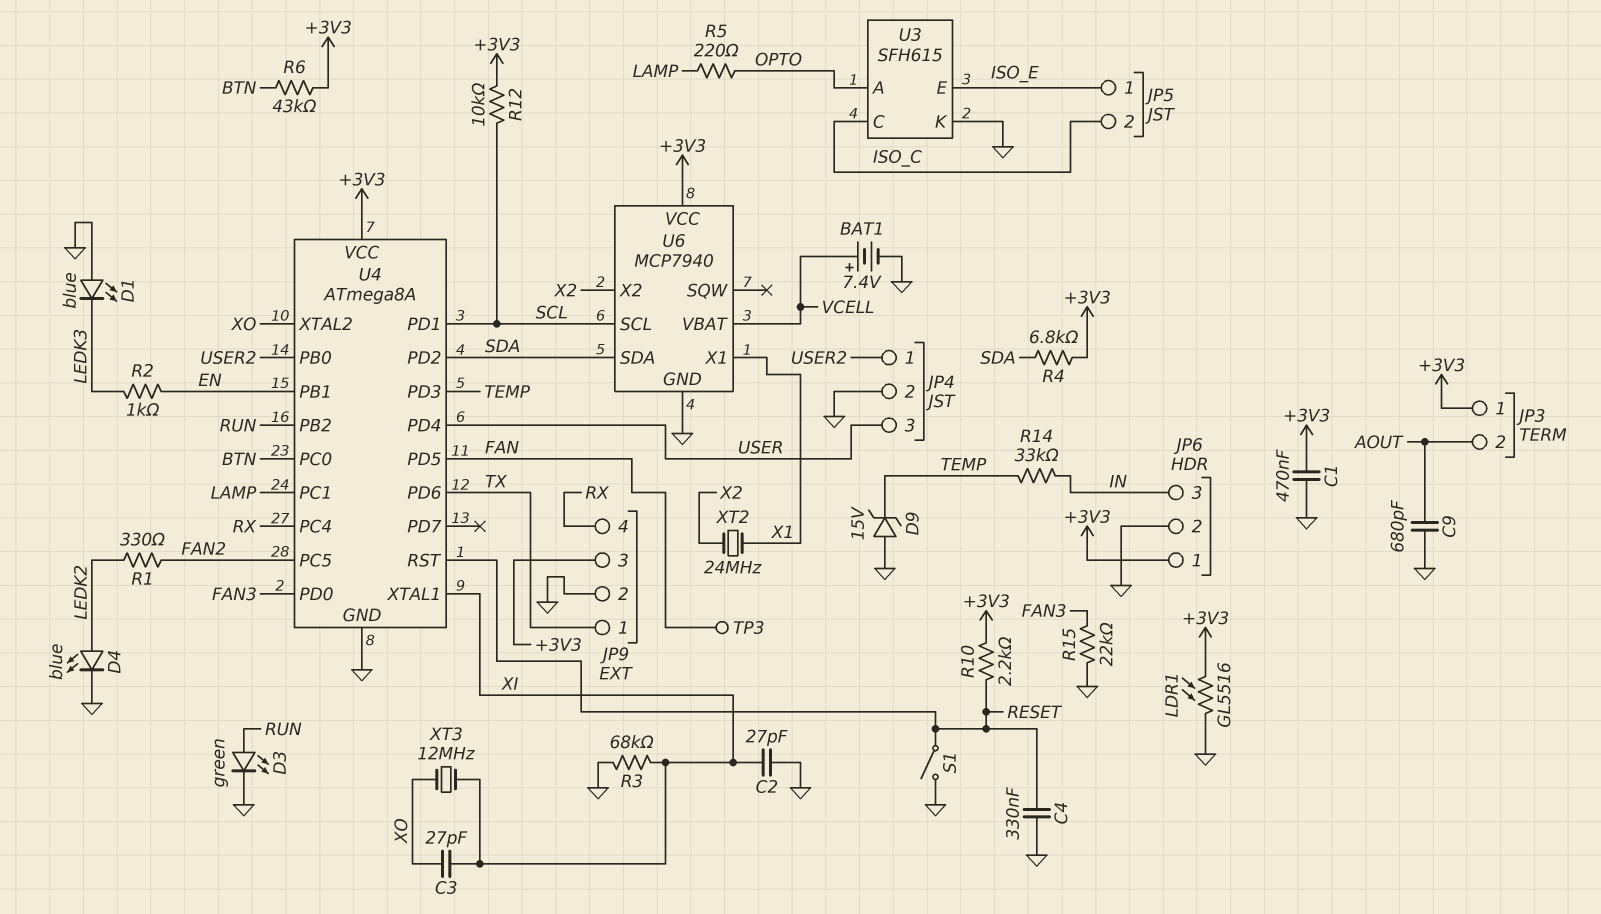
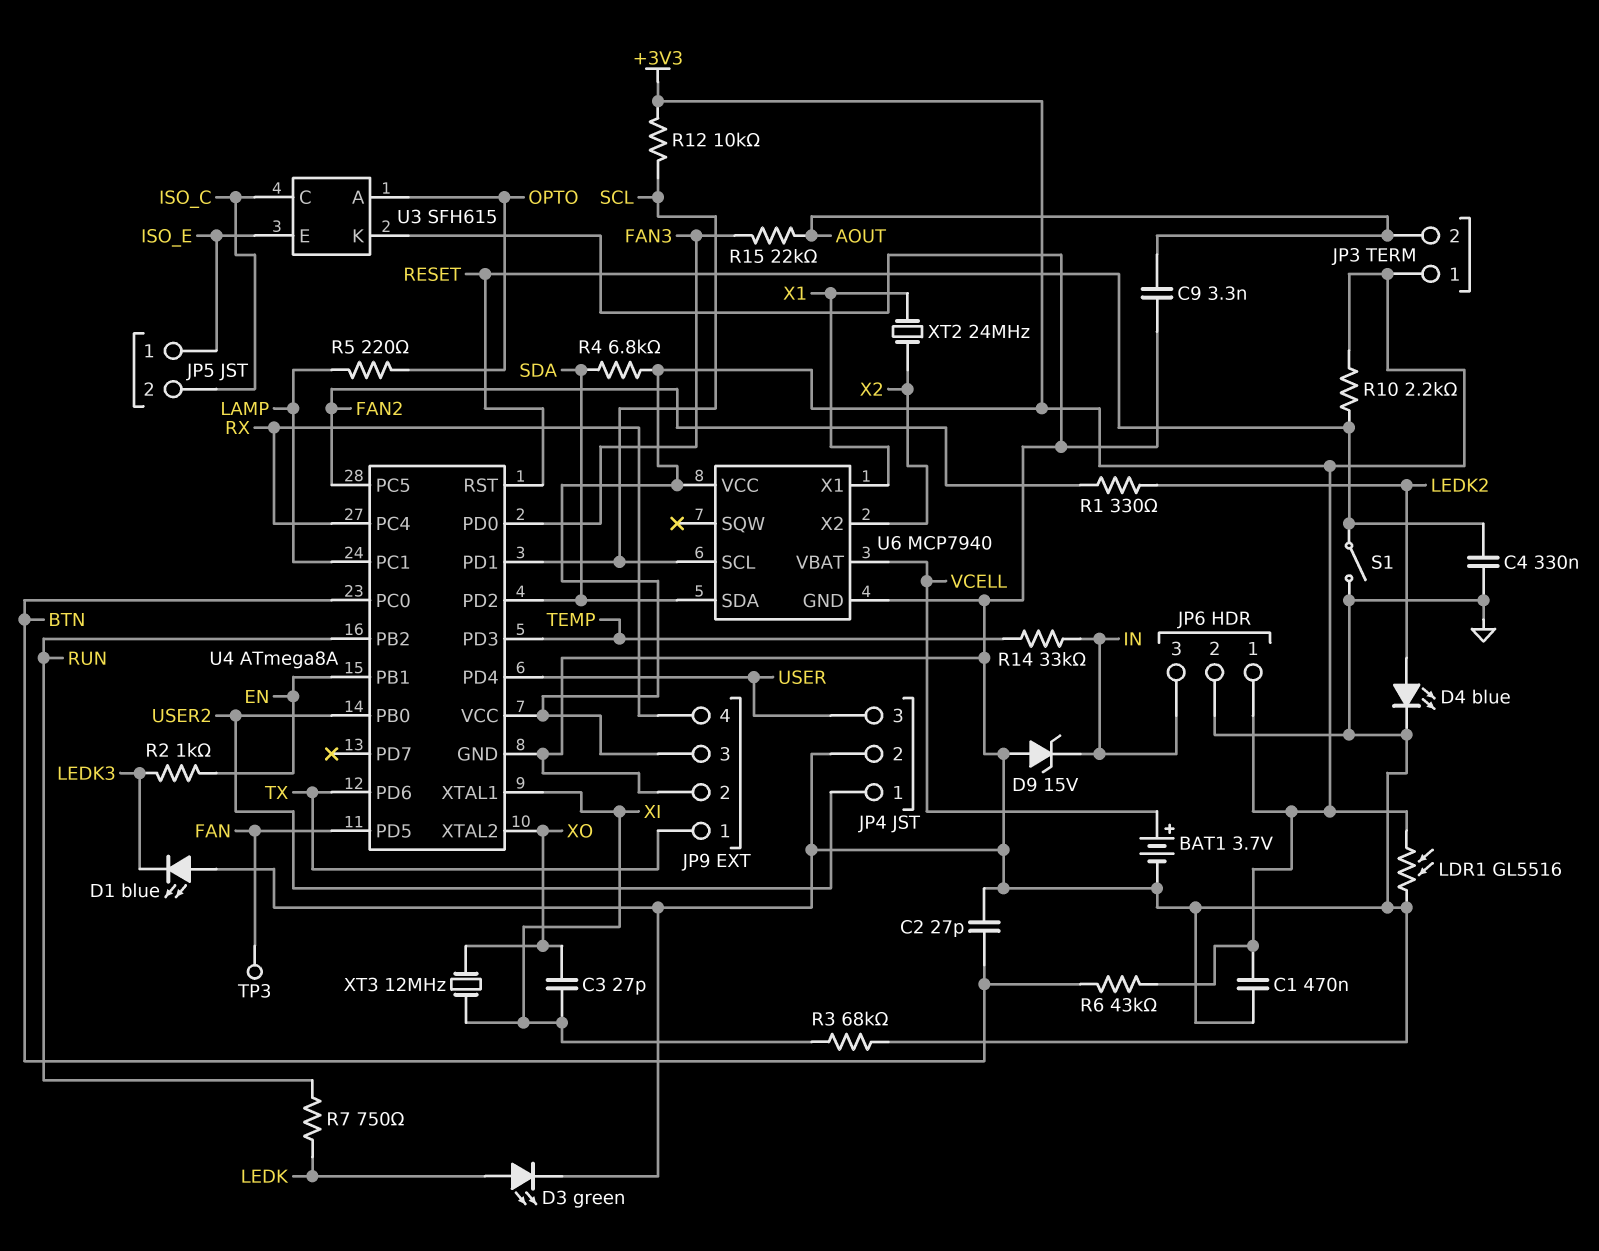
BAT1: 7.4V (plus VCELL, minus GND) -> 3.7V (plus VCELL, minus GND)
C2: 27pF (GND, XI) -> 27pF (BTN, GND)
C9: 680pF (AOUT, GND) -> 3.3nF (AOUT, GND)
D3: LED green (A RUN, K GND) -> LED green (A LEDK, K GND)
D9: zener 15V (A GND, K TEMP) -> zener 15V (A GND, K IN)
R7: none -> 750 (LEDK, RUN)
R15: 22k (FAN3, GND) -> 22k (AOUT, FAN3)

